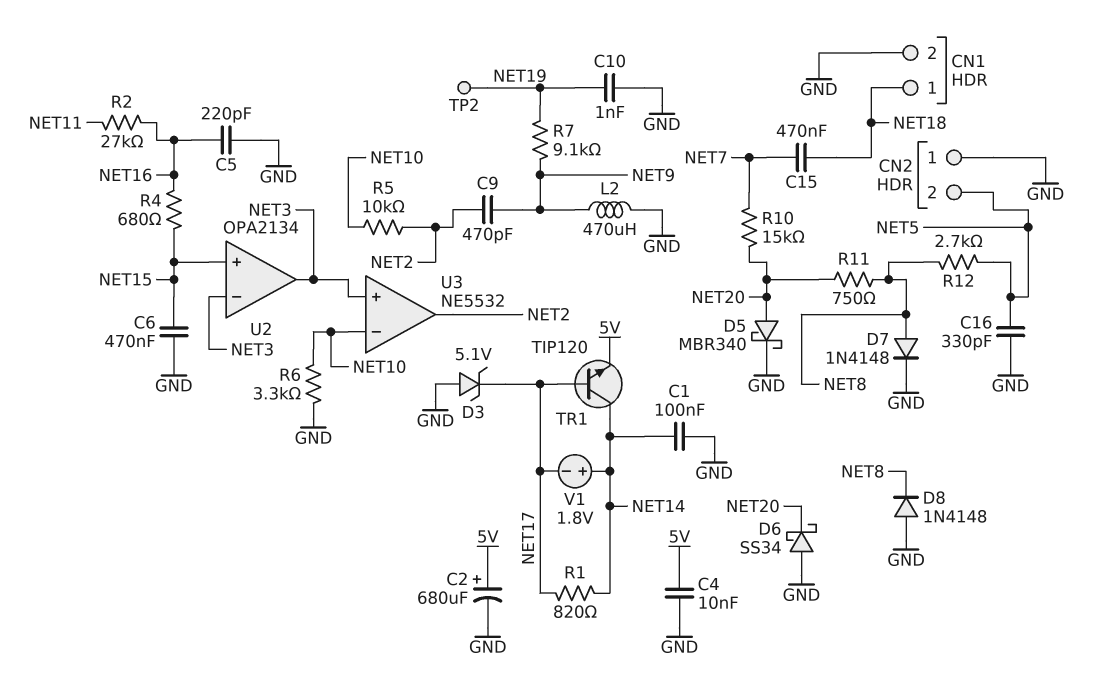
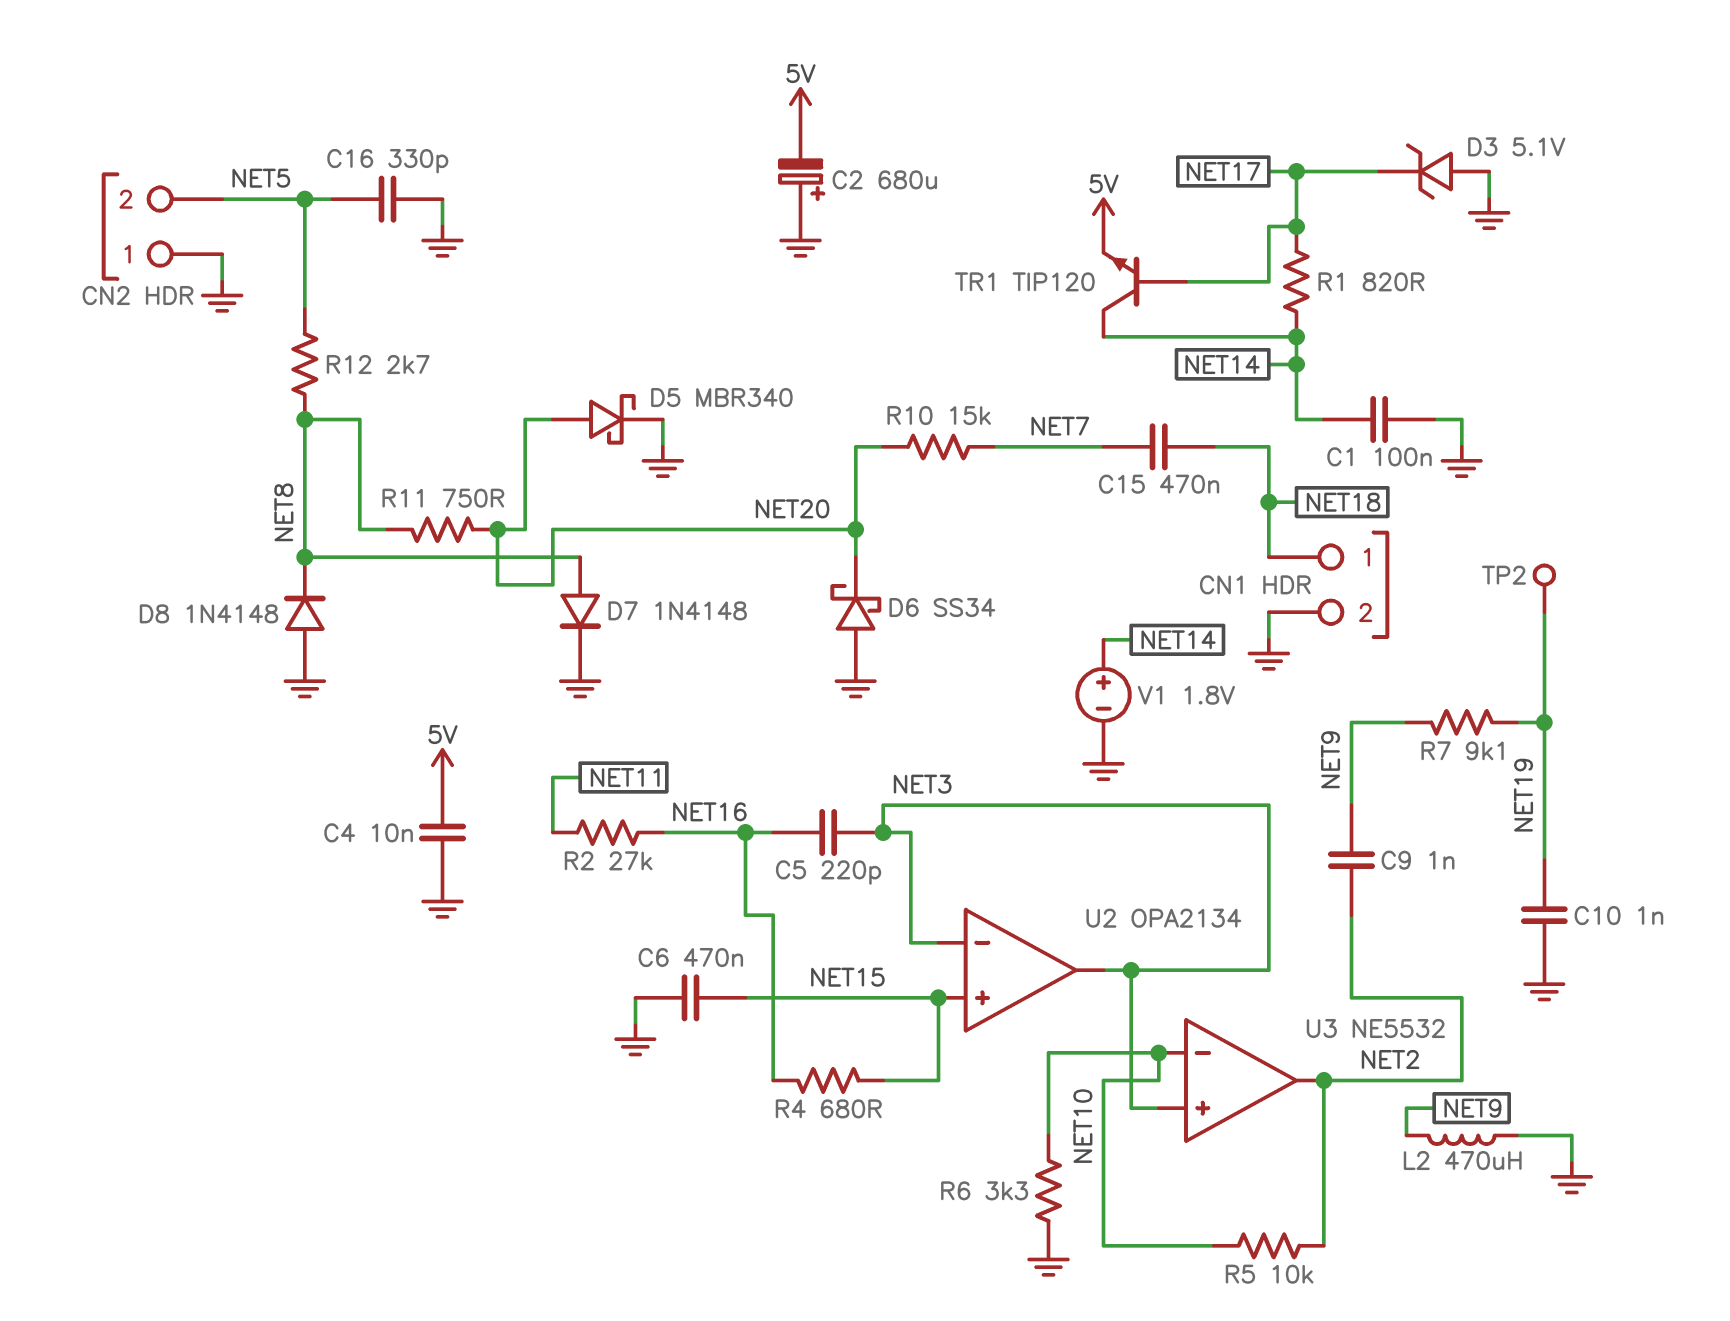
C2: 680uF (plus 5V, minus GND) -> 680uF (plus GND, minus 5V)
C5: 220pF (GND, NET16) -> 220pF (NET3, NET16)
C9: 470pF (NET2, NET9) -> 1nF (NET2, NET9)
V1: 1.8V (plus NET14, minus NET17) -> 1.8V (plus NET14, minus GND)

